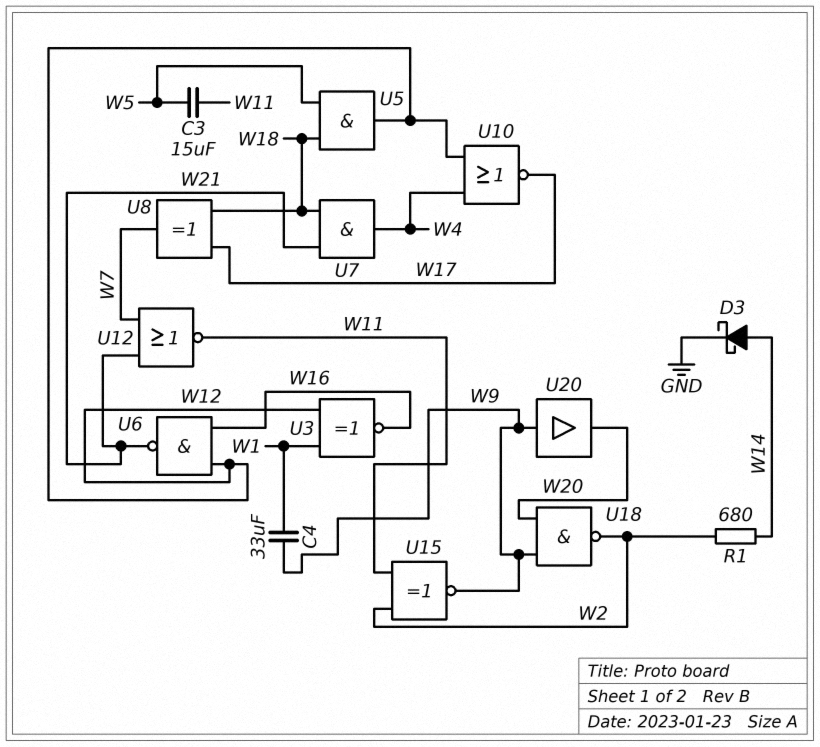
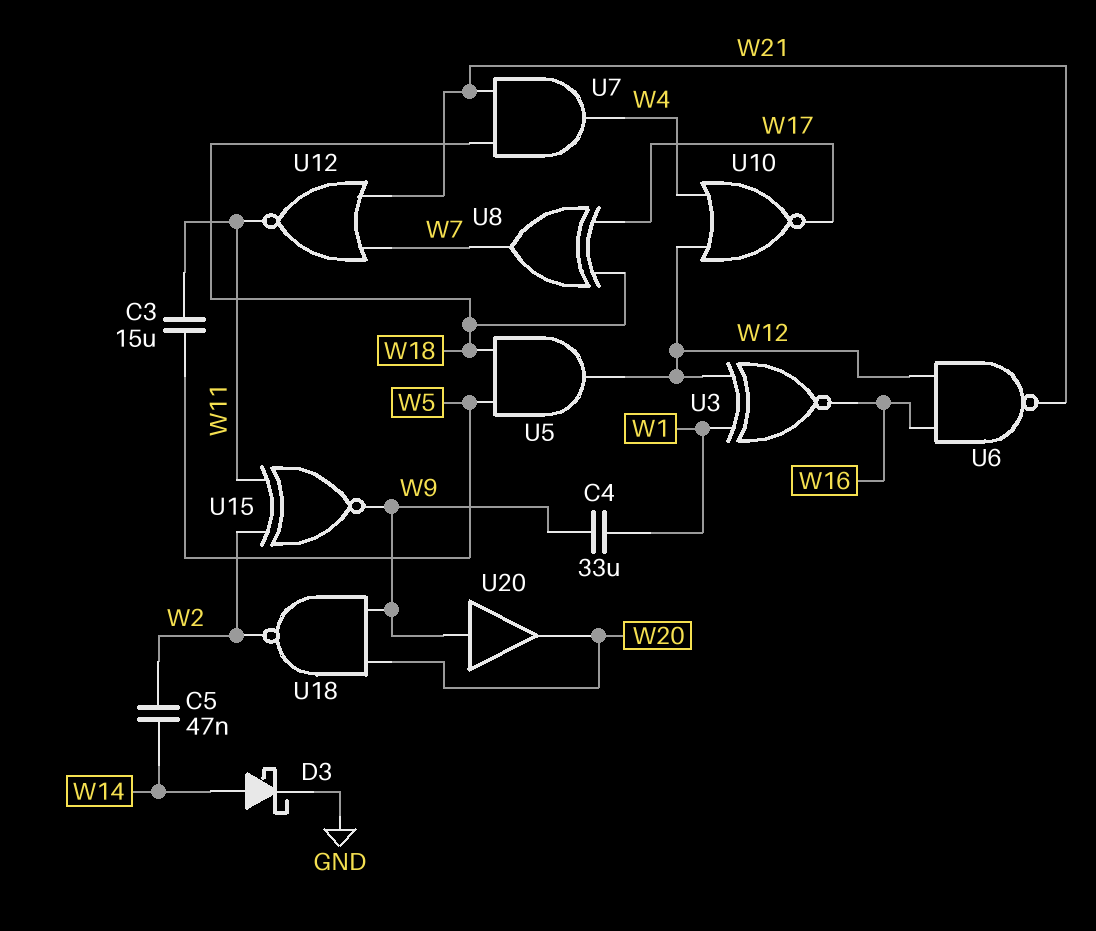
C5: none -> 47nF (W2, W14)
R1: 680 (W2, W14) -> none

